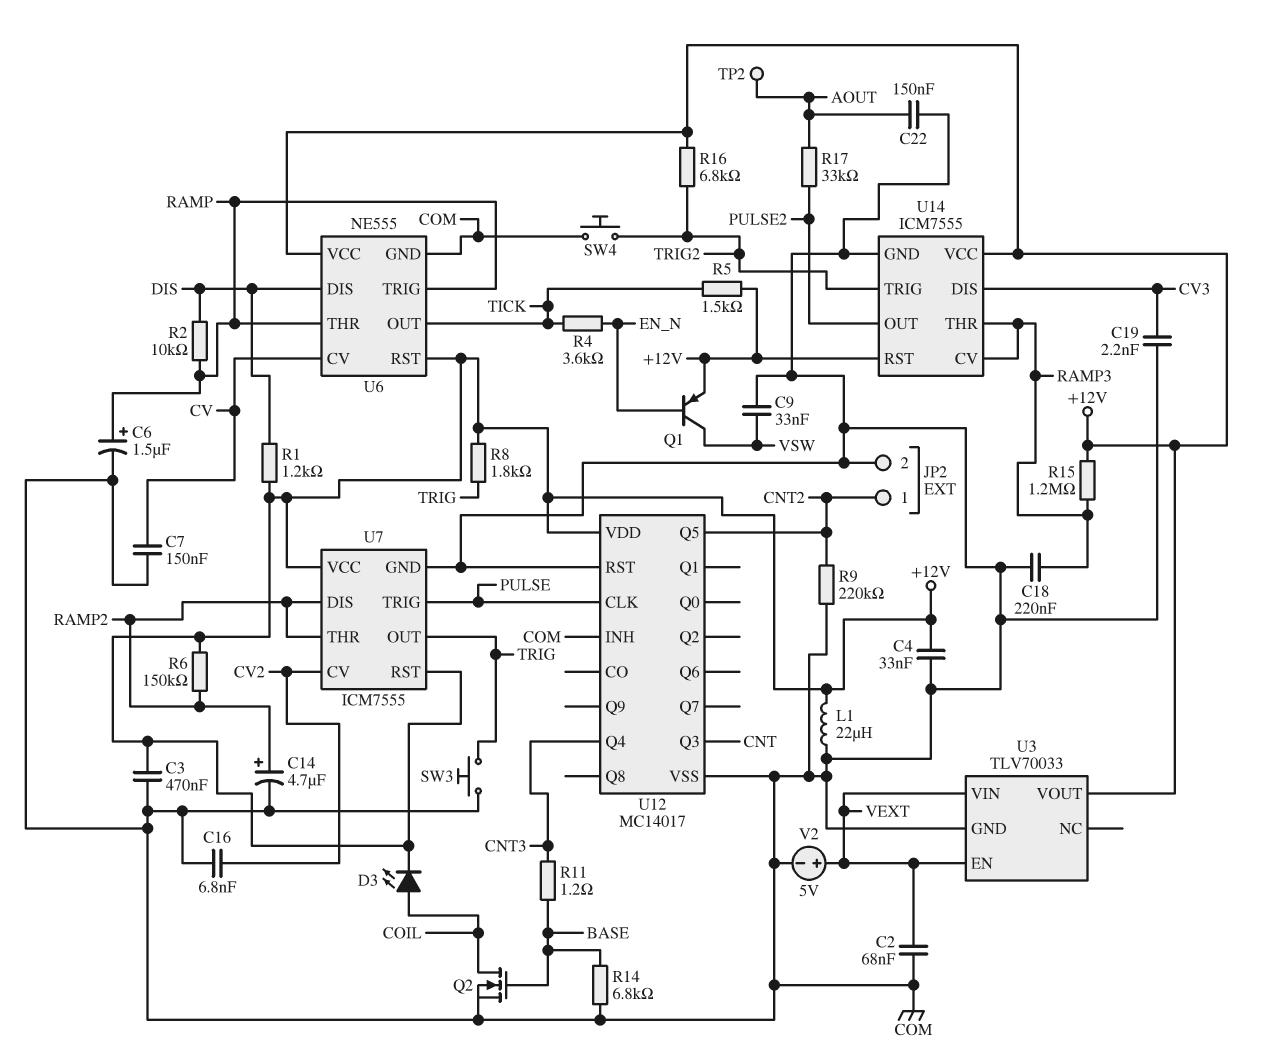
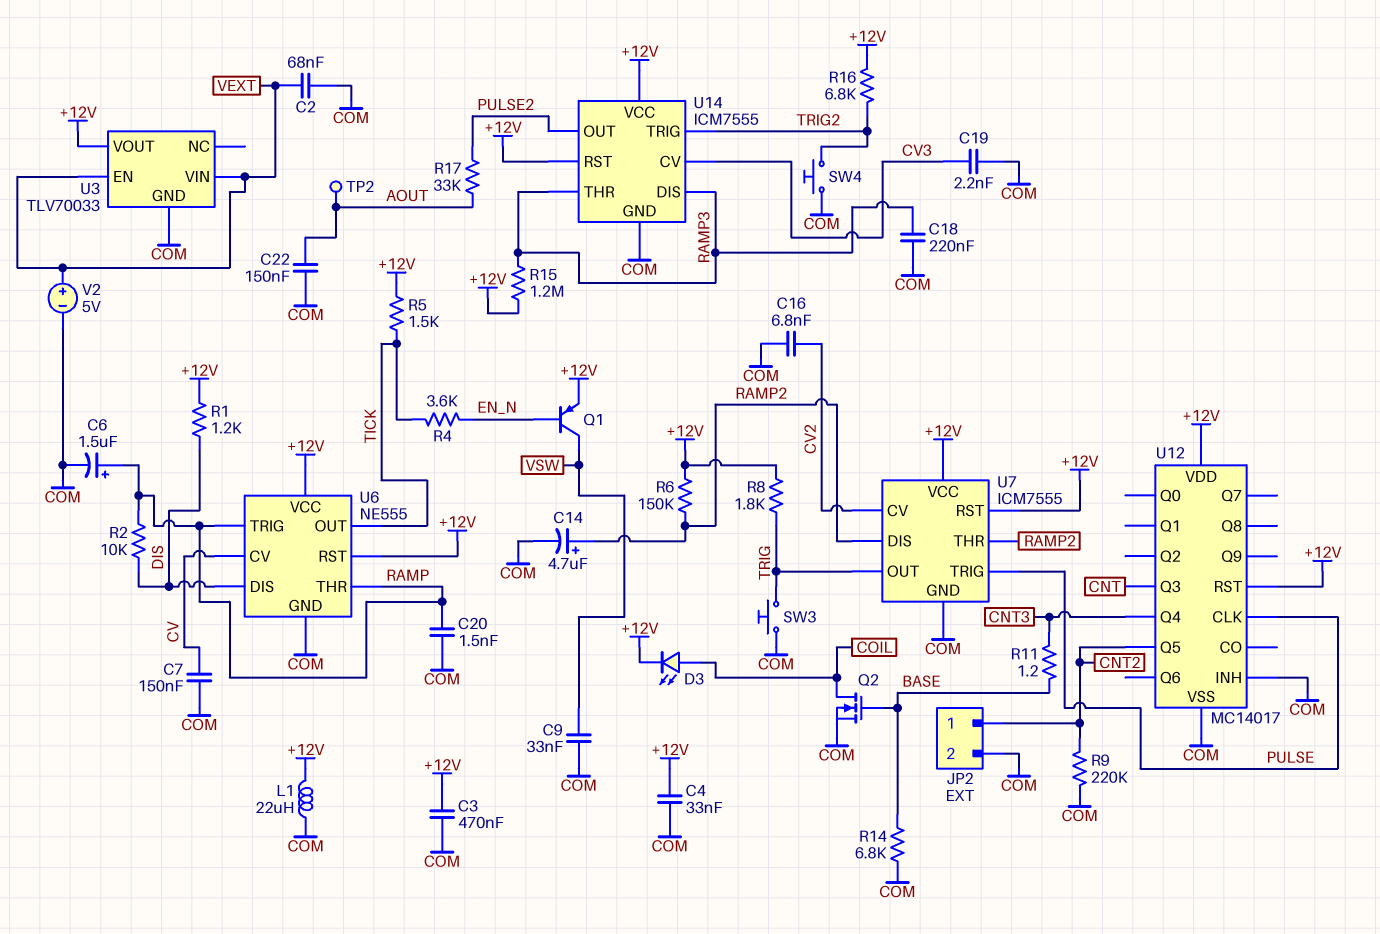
C20: none -> 1.5nF (COM, RAMP)
U12 pin RST: COM -> +12V
U14 pin CV: RAMP3 -> CV3
U14 pin DIS: CV3 -> RAMP3

